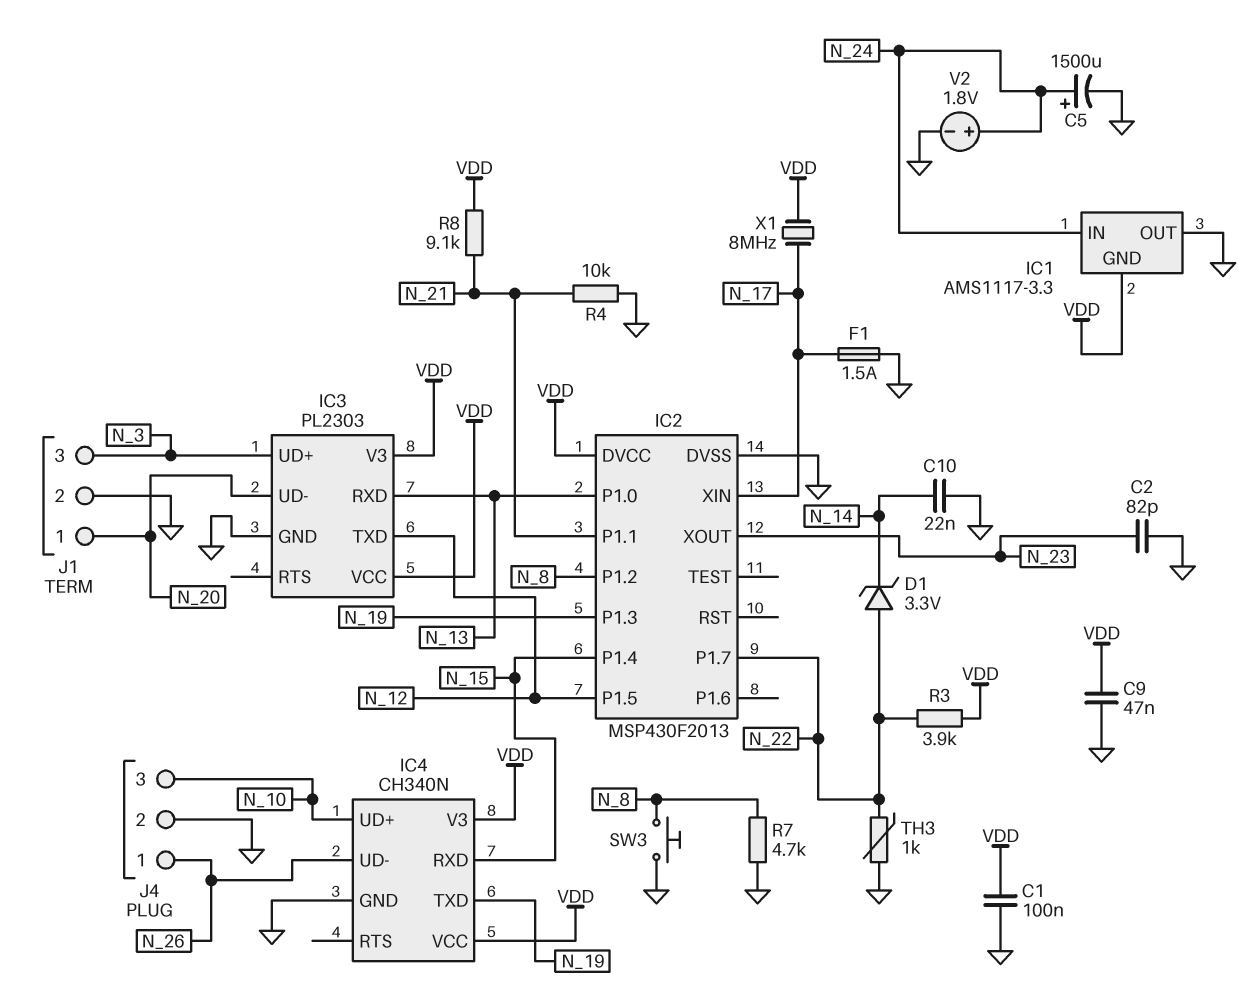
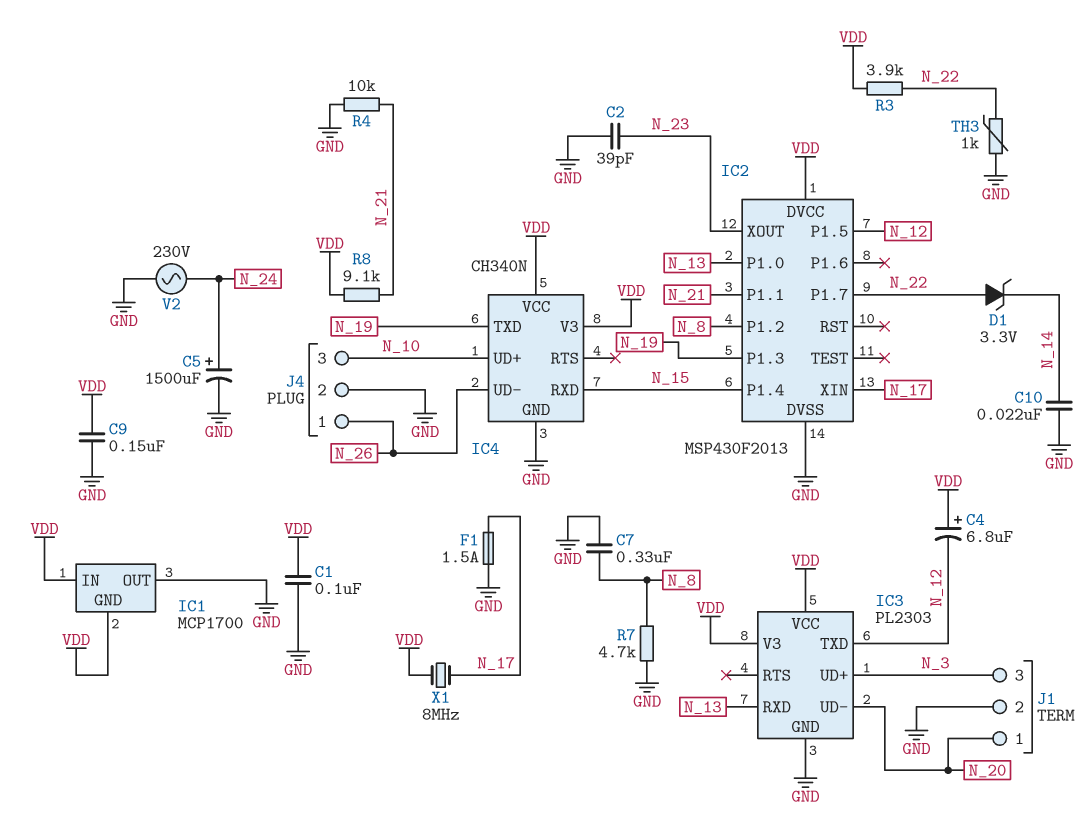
C2: 82pF (GND, N_23) -> 39pF (GND, N_23)
C4: none -> 6.8uF (plus VDD, minus N_12)
C7: none -> 330nF (GND, N_8)
C9: 47nF (GND, VDD) -> 150nF (GND, VDD)
IC1: AMS1117-3.3 -> MCP1700
IC1 pin IN: N_24 -> VDD
SW3: button (GND, N_8) -> none
V2: 1.8V (plus N_24, minus GND) -> AC 230V (GND, N_24)

